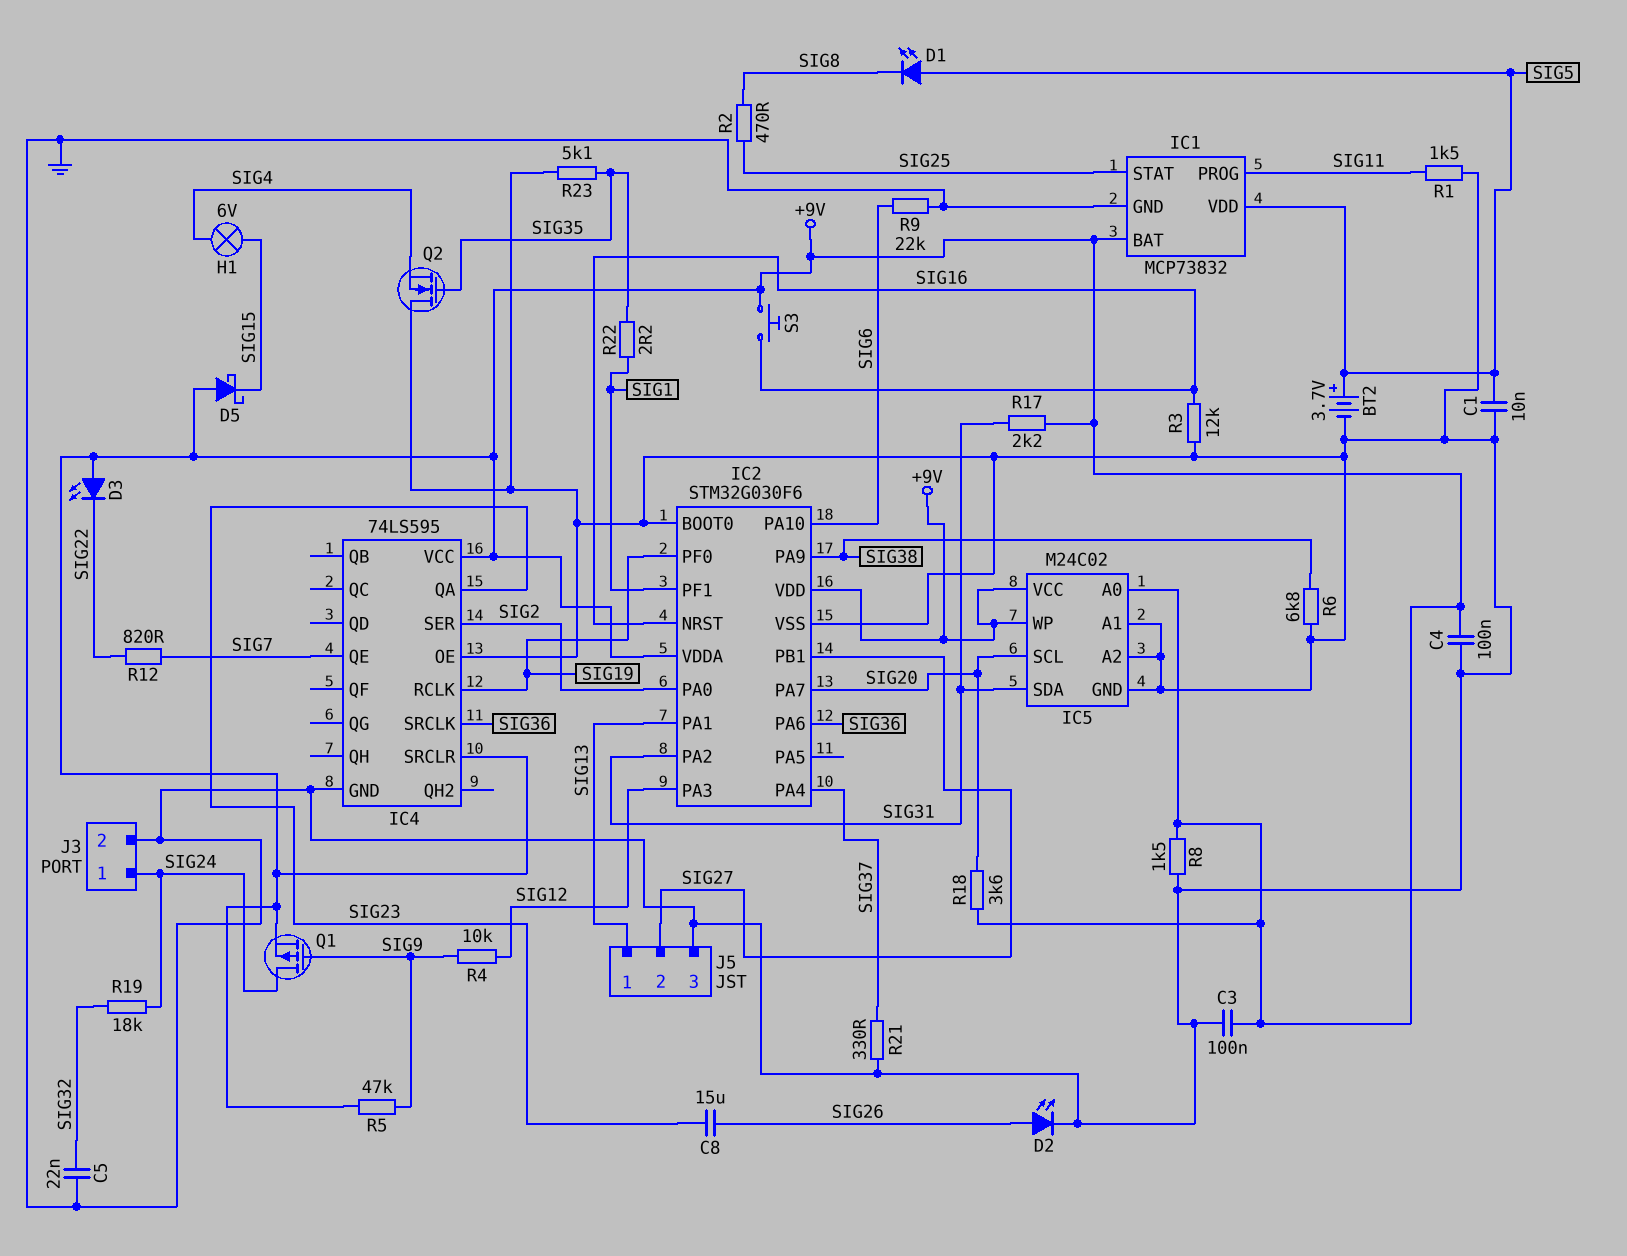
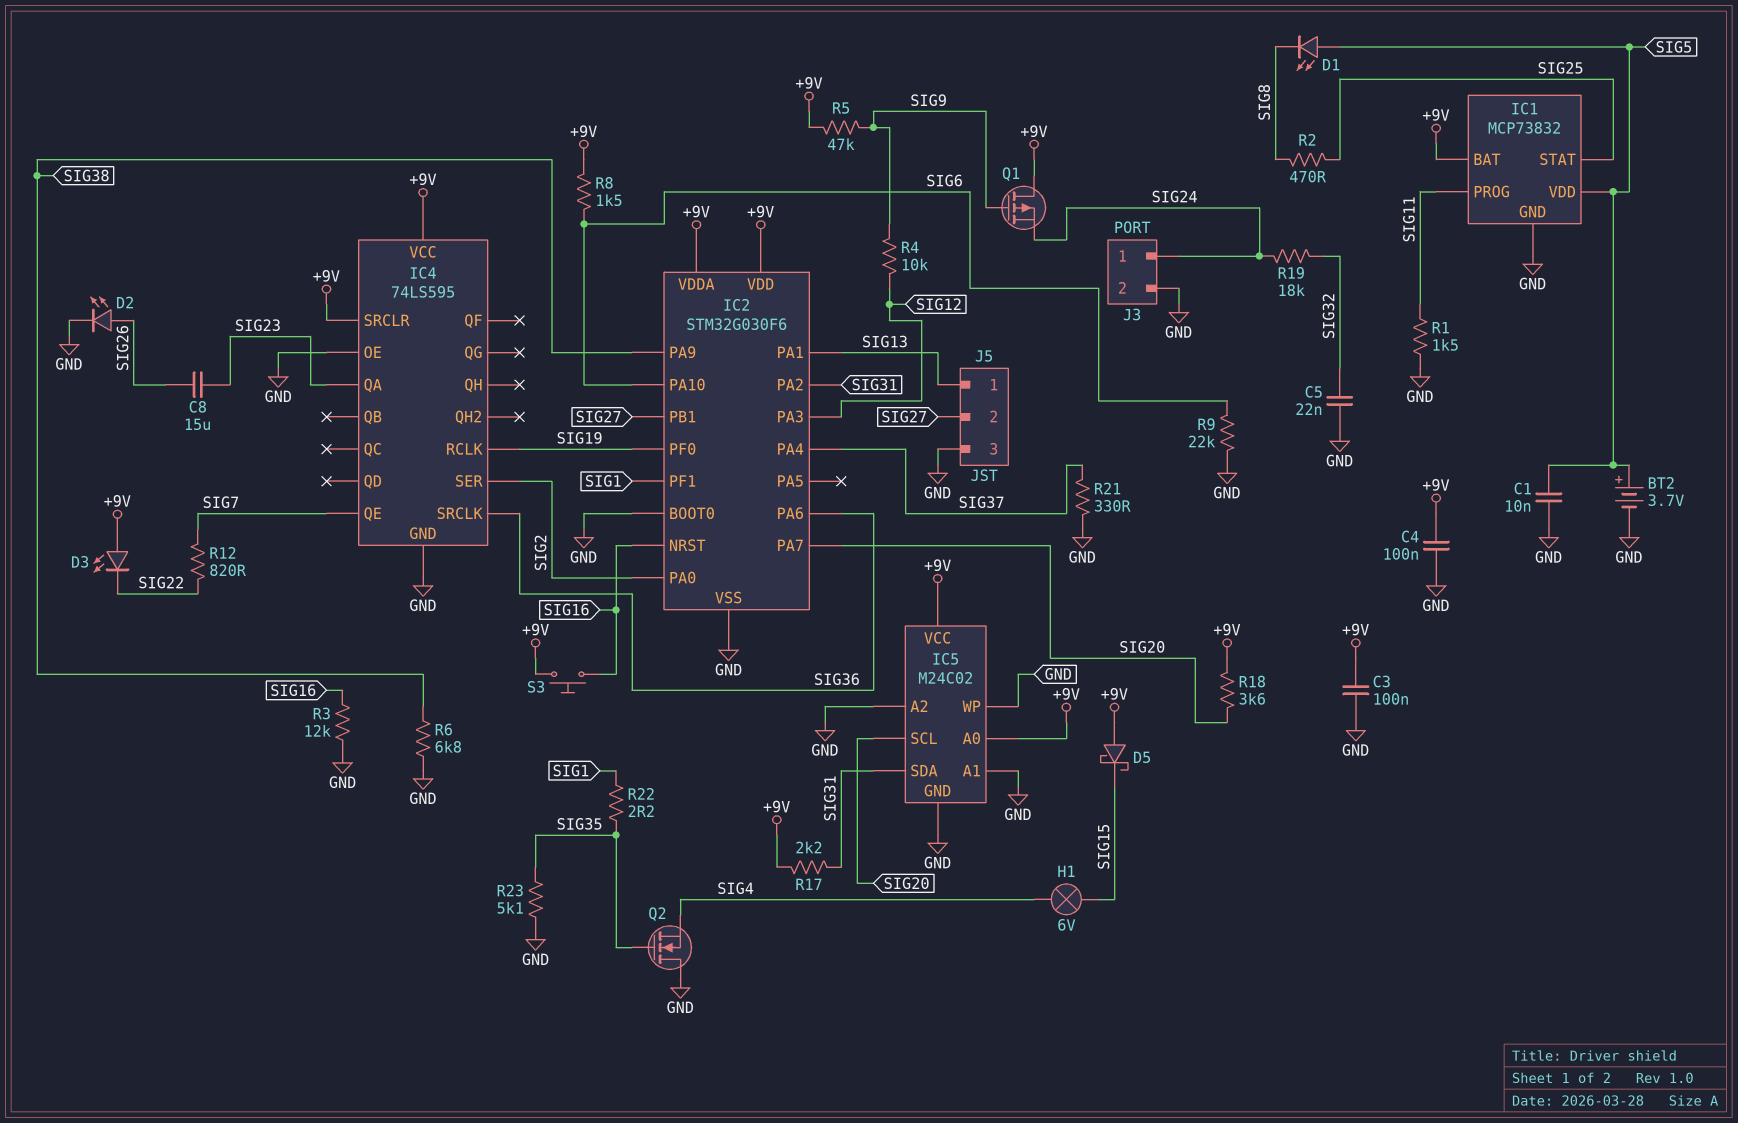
IC5 pin WP: +9V -> GND
Q1: PMOS (G SIG9, D SIG24, S +9V) -> PMOS (G SIG9, D +9V, S SIG24)
R8: 1.5k (+9V, GND) -> 1.5k (+9V, SIG6)

